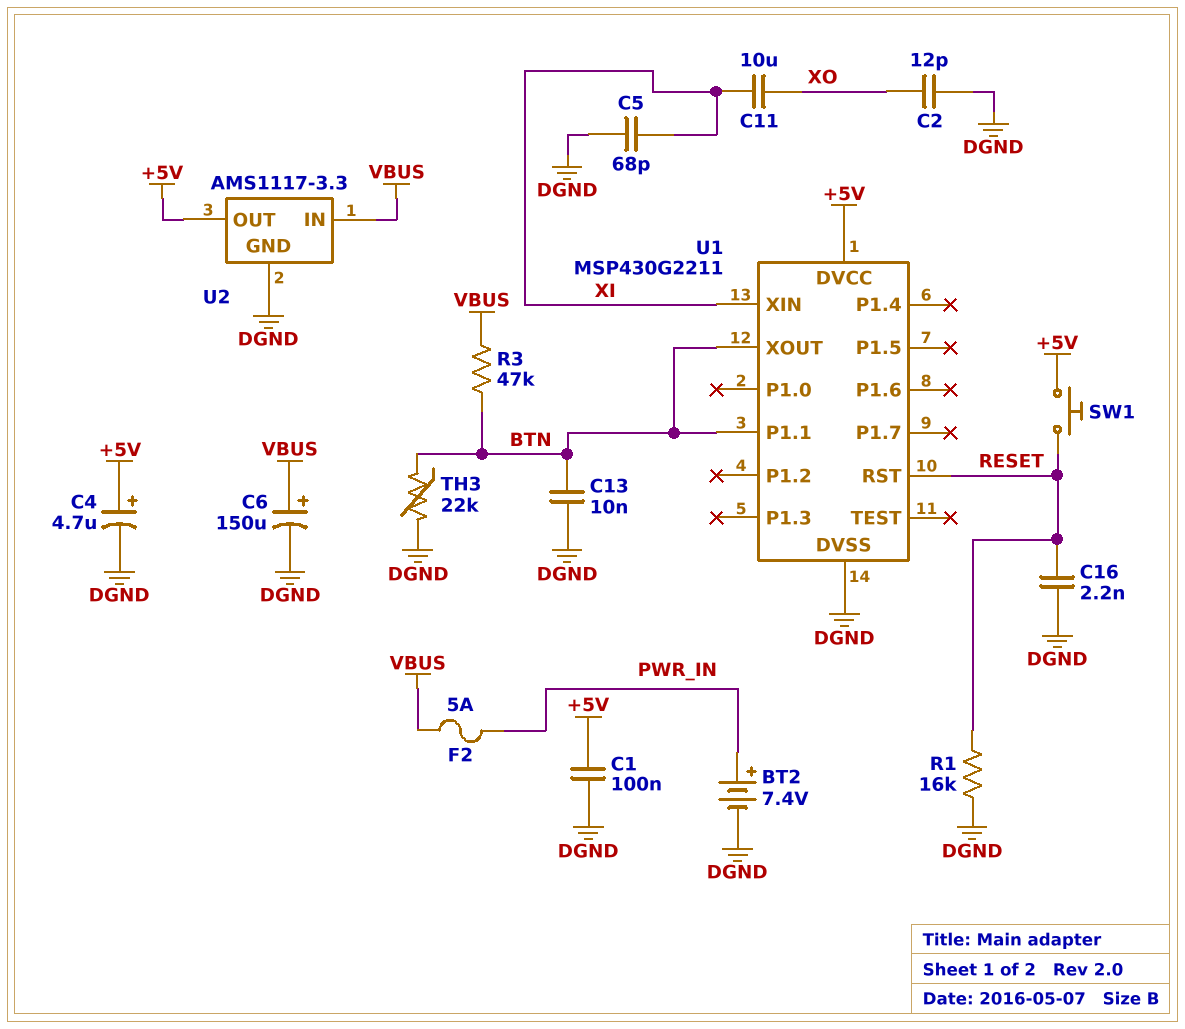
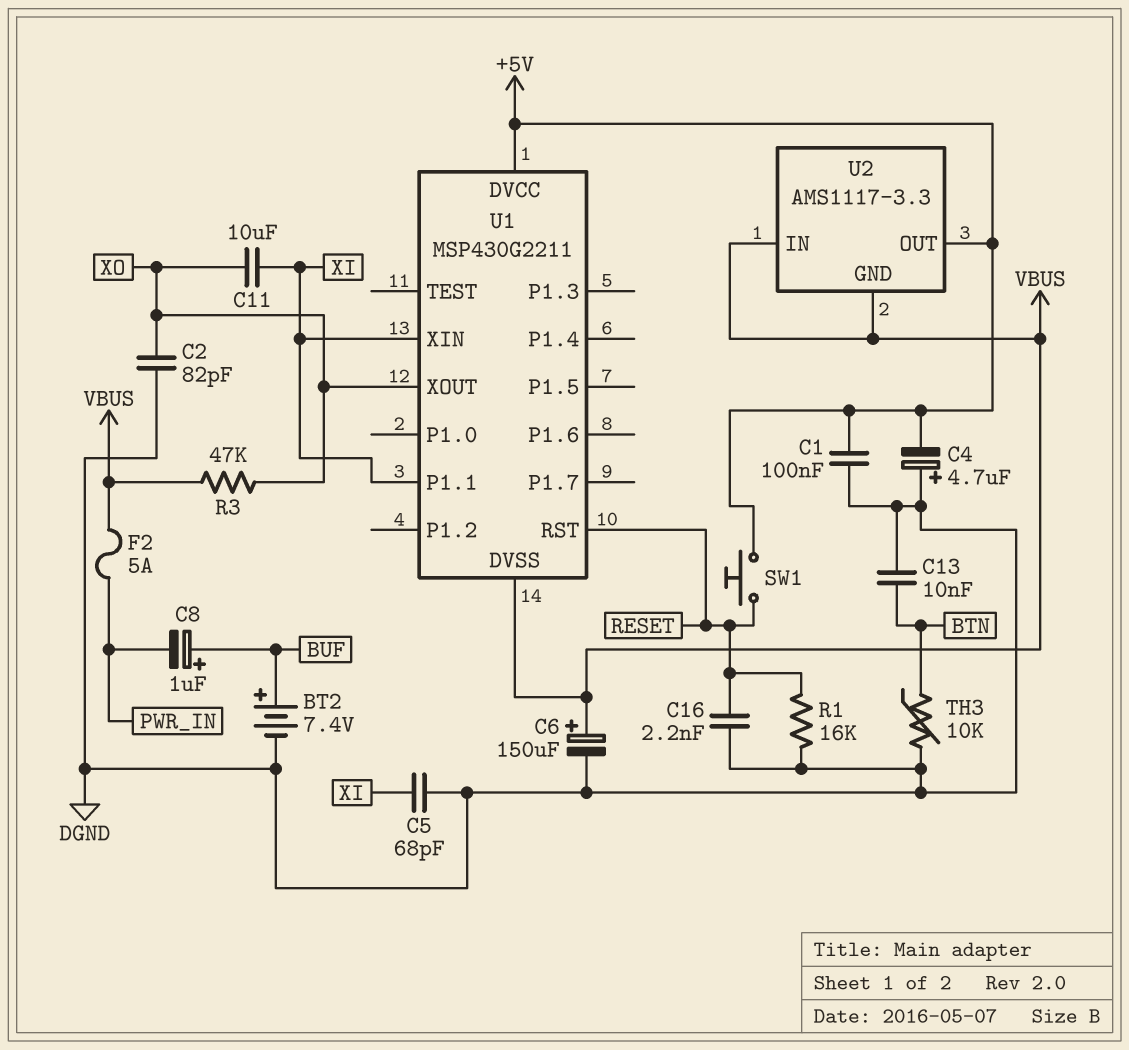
BT2: 7.4V (plus PWR_IN, minus DGND) -> 7.4V (plus BUF, minus DGND)
C2: 12pF (DGND, XO) -> 82pF (DGND, XO)
C4: 4.7uF (plus +5V, minus DGND) -> 4.7uF (plus DGND, minus +5V)
C8: none -> 1uF (plus BUF, minus PWR_IN)
R3: 47k (BTN, VBUS) -> 47k (VBUS, XO)
TH3: 22k (BTN, DGND) -> 10k (BTN, DGND)
U1 pin DVSS: DGND -> VBUS
U1 pin P1.1: BTN -> XI
U1 pin XOUT: BTN -> XO
U2 pin GND: DGND -> VBUS

